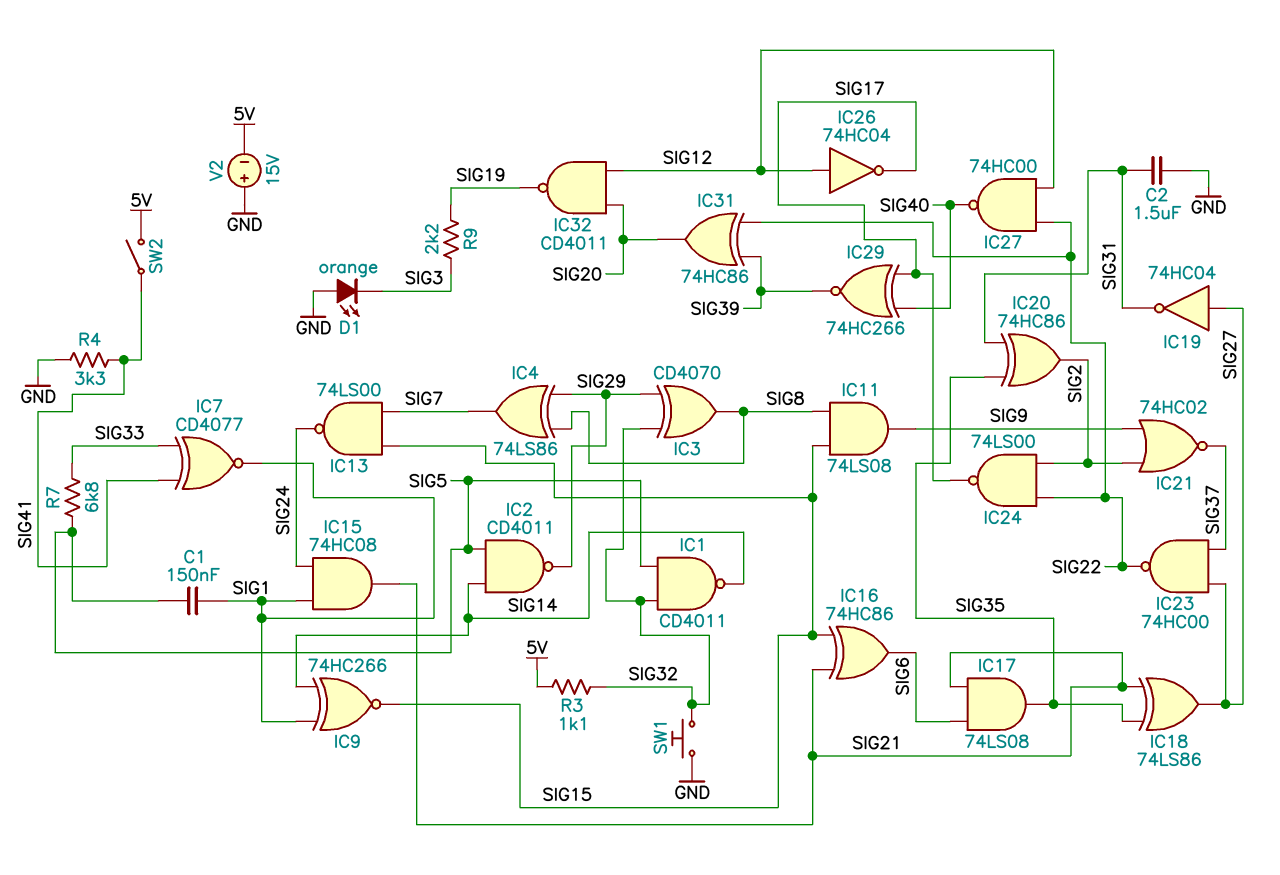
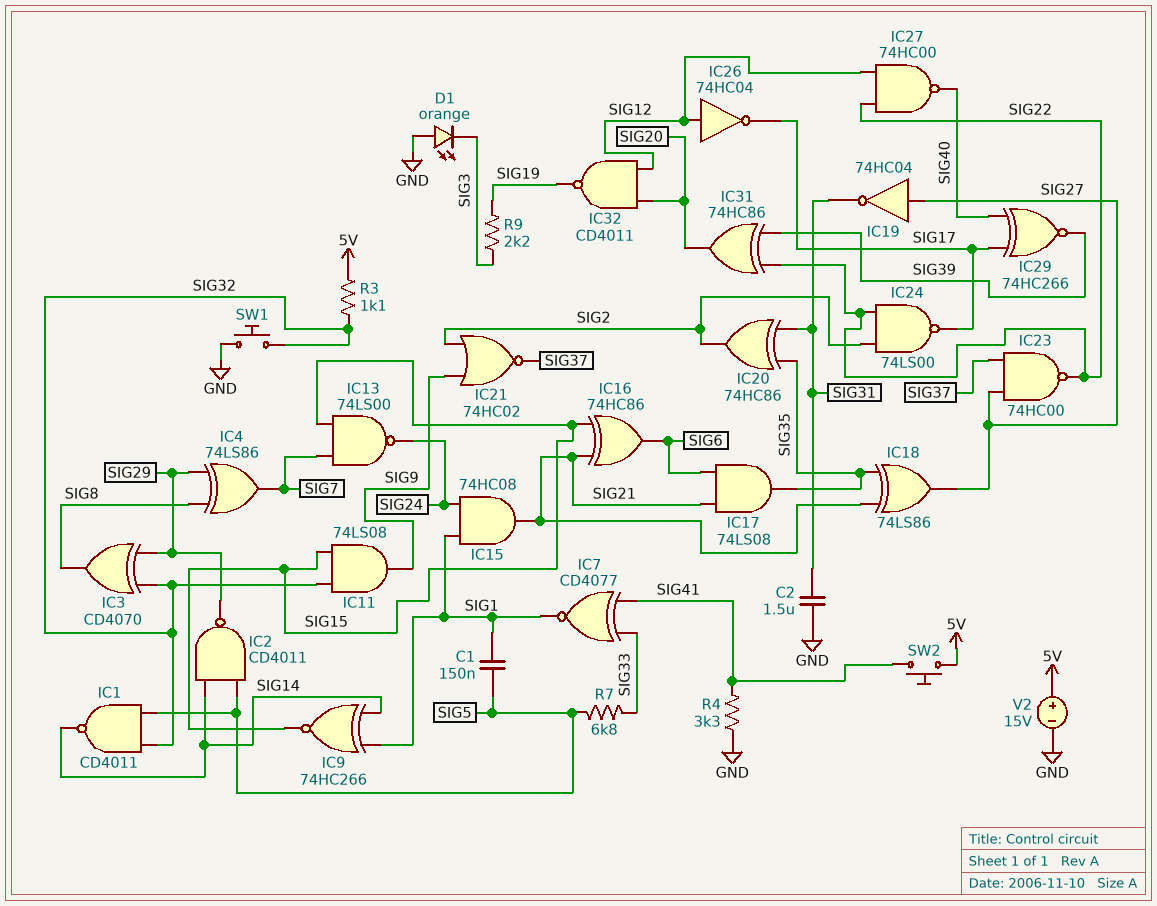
IC11: AND 74LS08 (in SIG8, in SIG15, out SIG9) -> AND 74LS08 (in SIG15, in SIG32, out SIG9)
SW2: switch (5V, SIG41) -> button (5V, SIG41)
V2: 15V (plus GND, minus 5V) -> 15V (plus 5V, minus GND)

